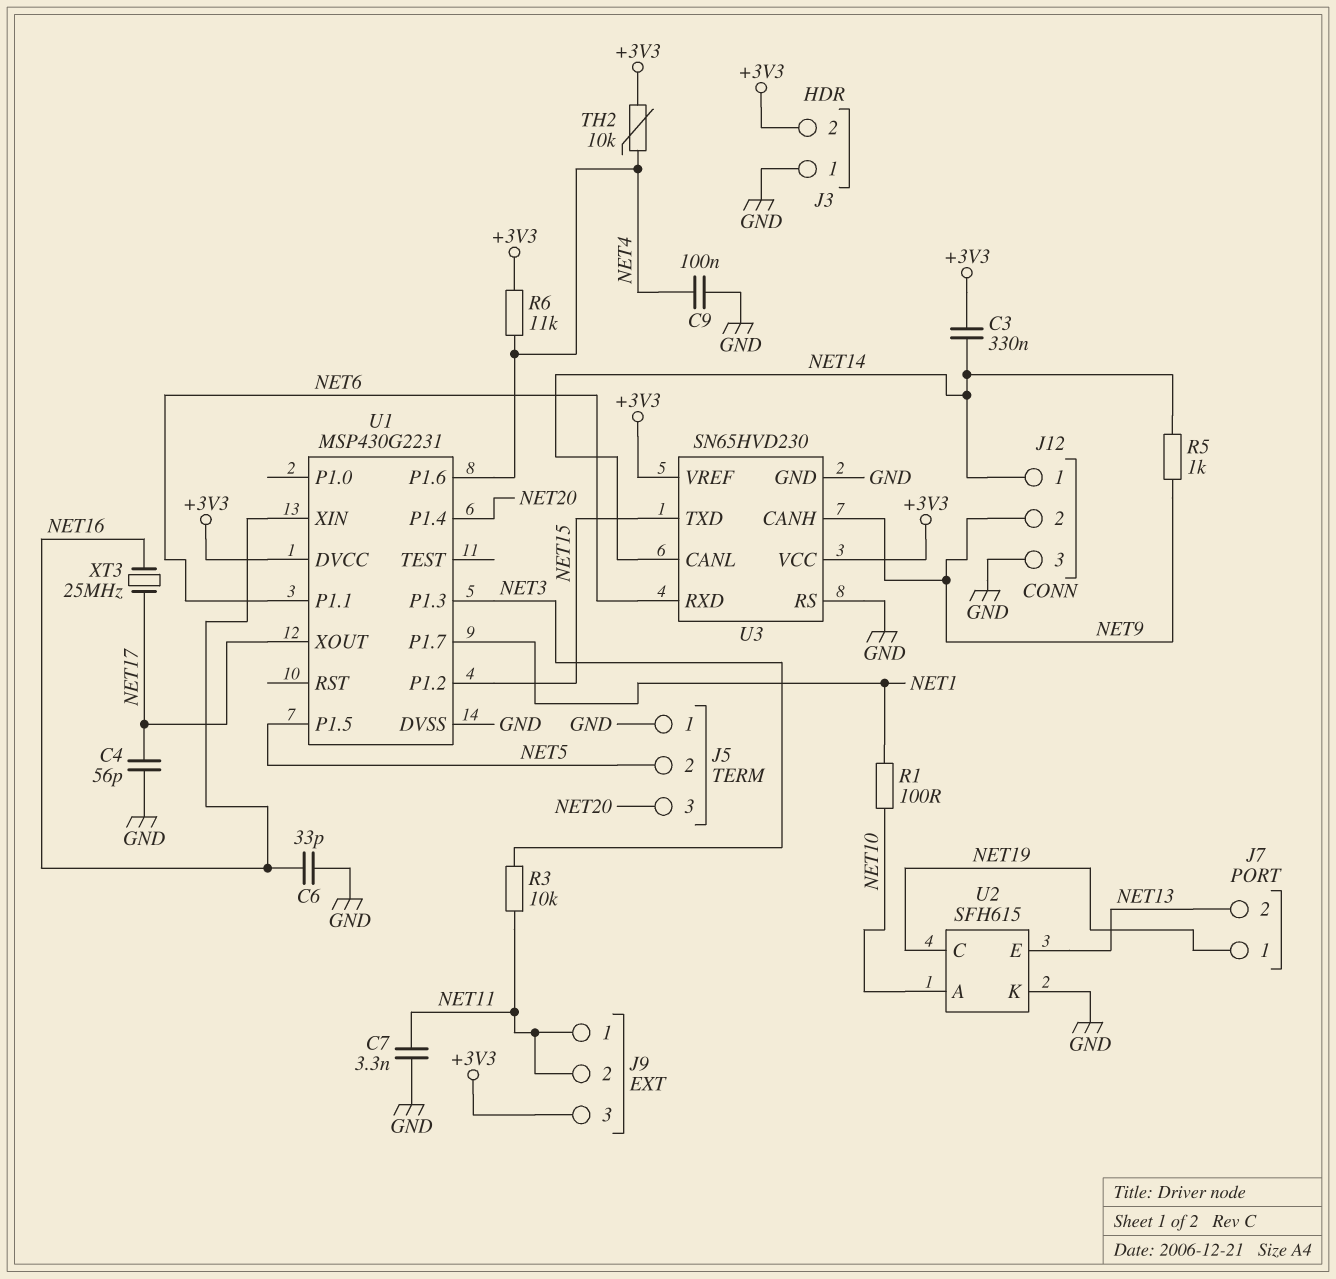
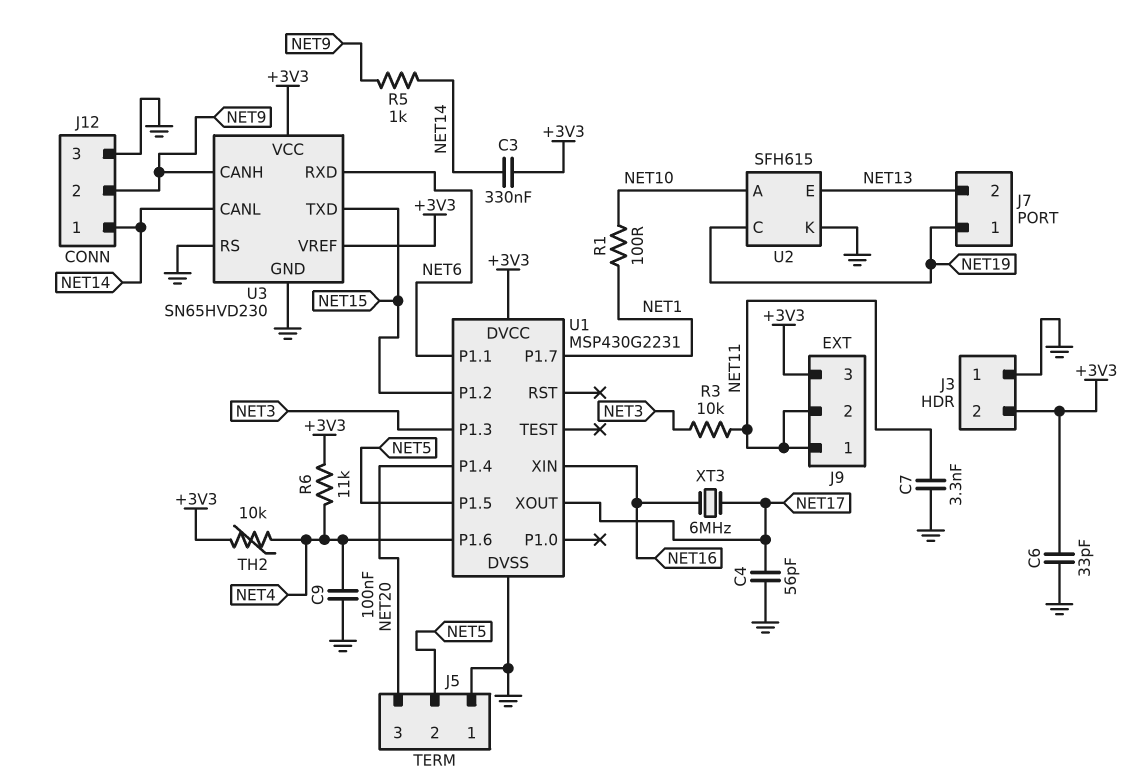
C6: 33pF (GND, NET16) -> 33pF (+3V3, GND)
XT3: 25MHz (NET16, NET17) -> 6MHz (NET16, NET17)

